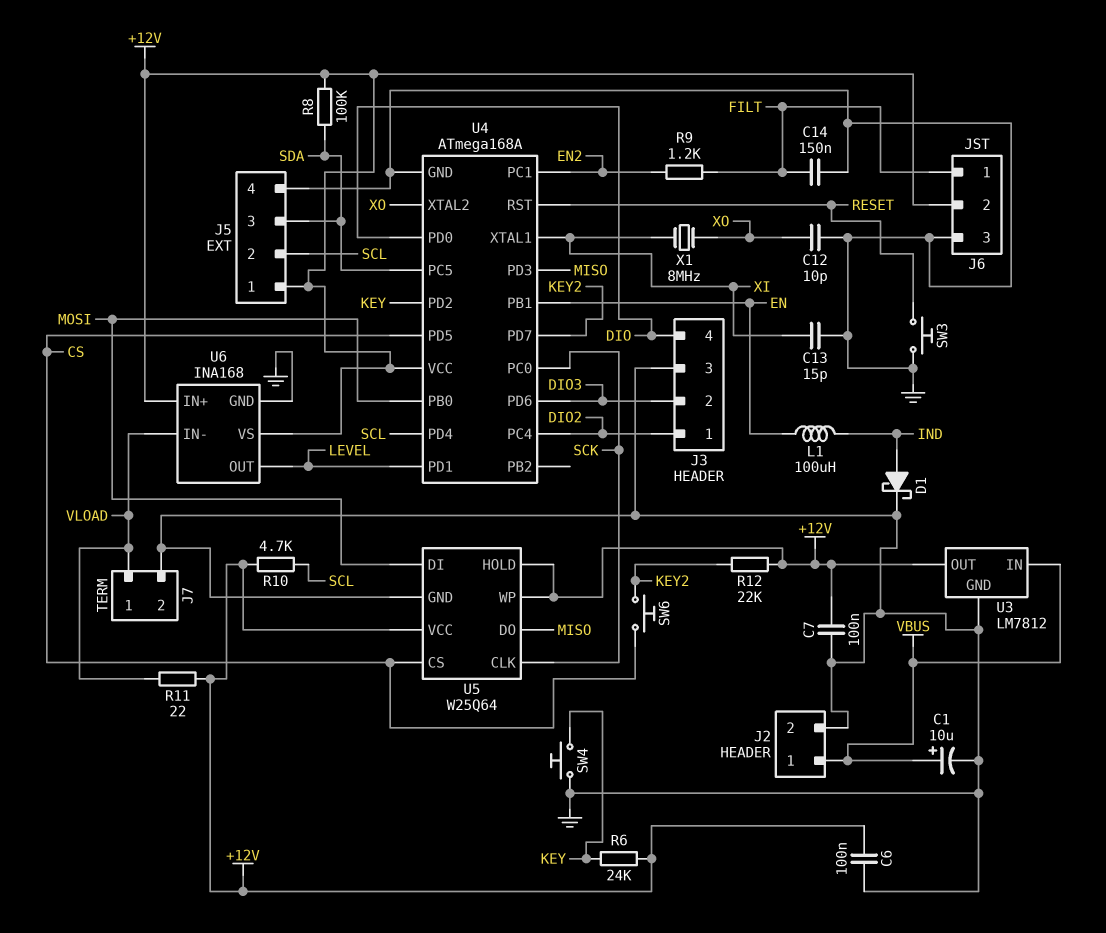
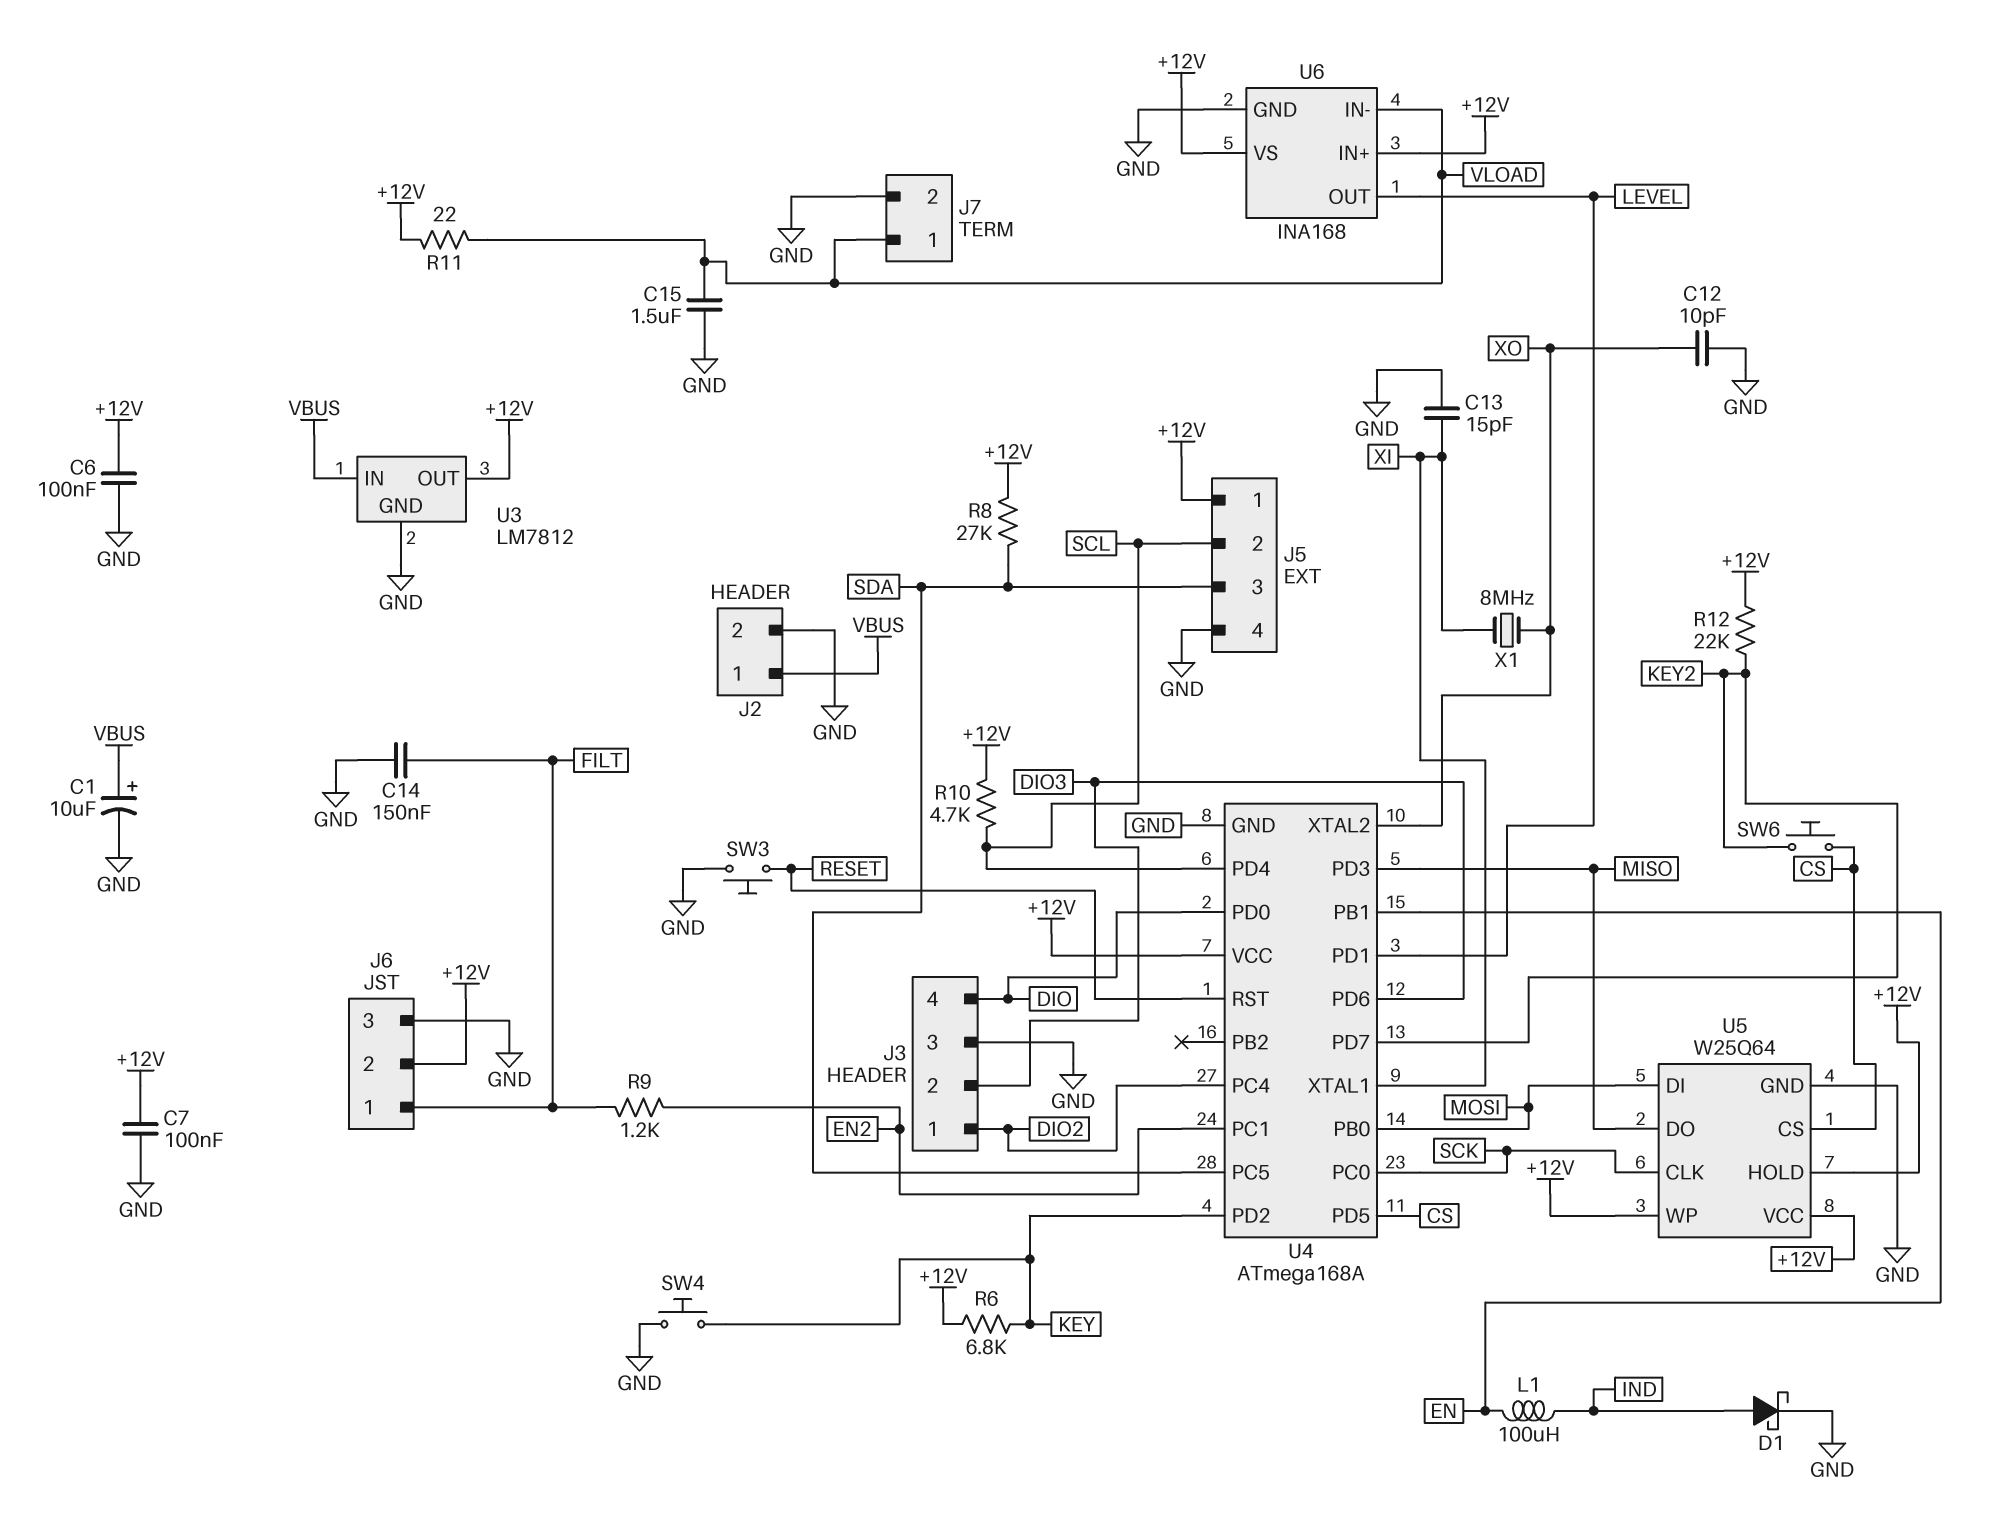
C15: none -> 1.5uF (GND, VLOAD)
R6: 24k (+12V, KEY) -> 6.8k (+12V, KEY)
R8: 100k (+12V, SDA) -> 27k (+12V, SDA)

